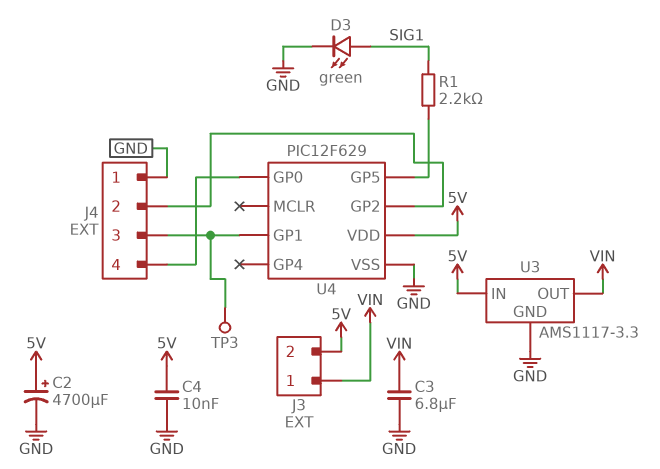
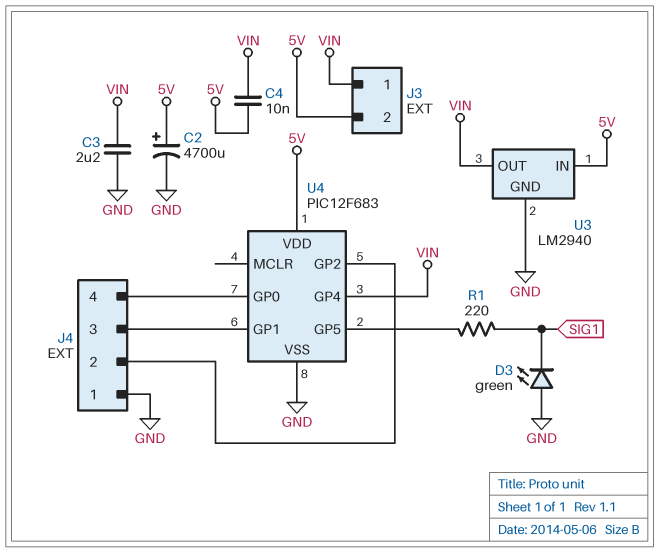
C3: 6.8uF (GND, VIN) -> 2.2uF (GND, VIN)
C4: 10nF (5V, GND) -> 10nF (5V, VIN)
D3: LED green (A SIG1, K GND) -> LED green (A GND, K SIG1)
R1: 2.2k (SIG1, U4/GP5) -> 220 (SIG1, U4/GP5)
TP3: test point (J4/3) -> none
U3: AMS1117-3.3 -> LM2940
U4: PIC12F629 -> PIC12F683
U4 pin GP4: none -> VIN

